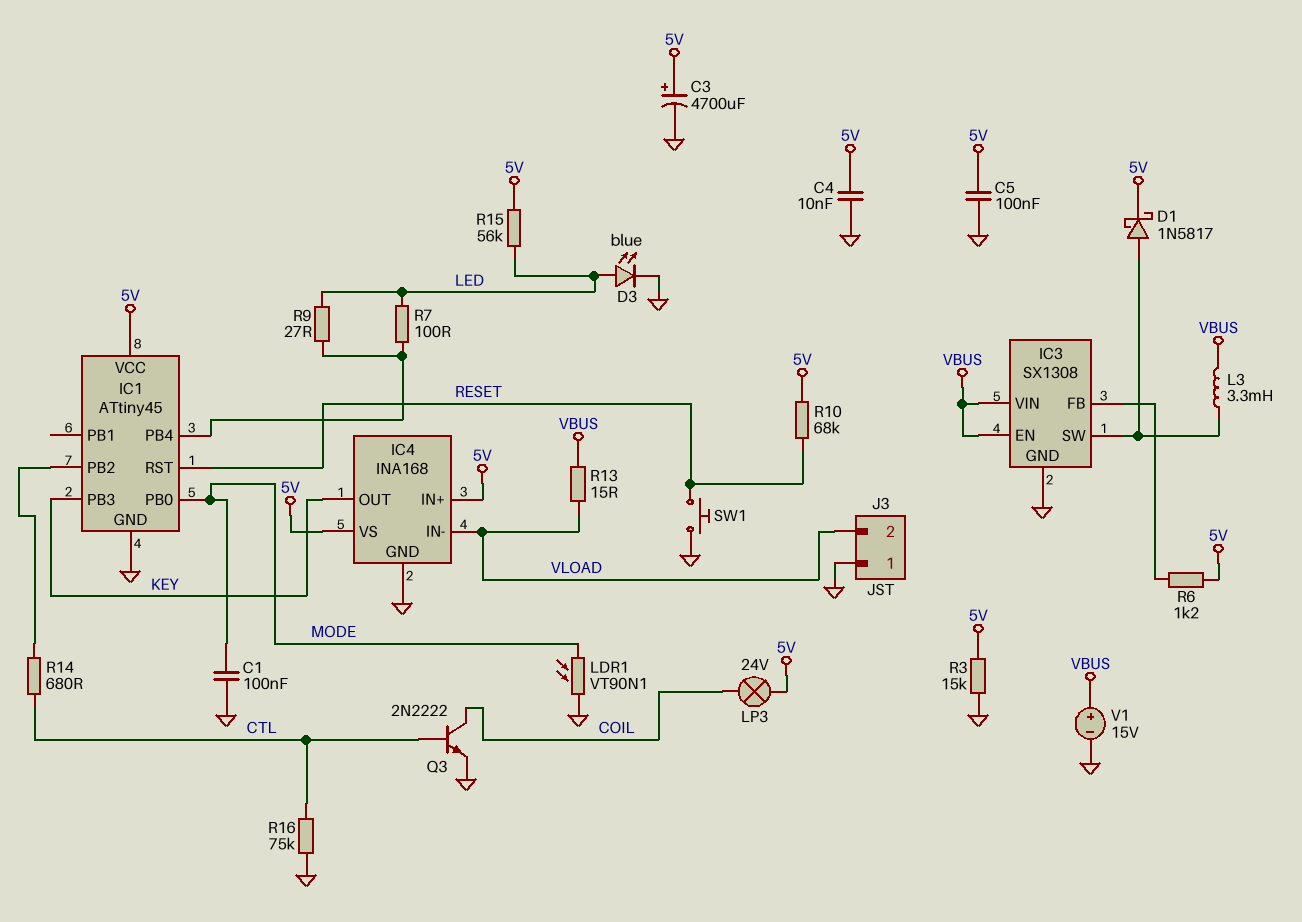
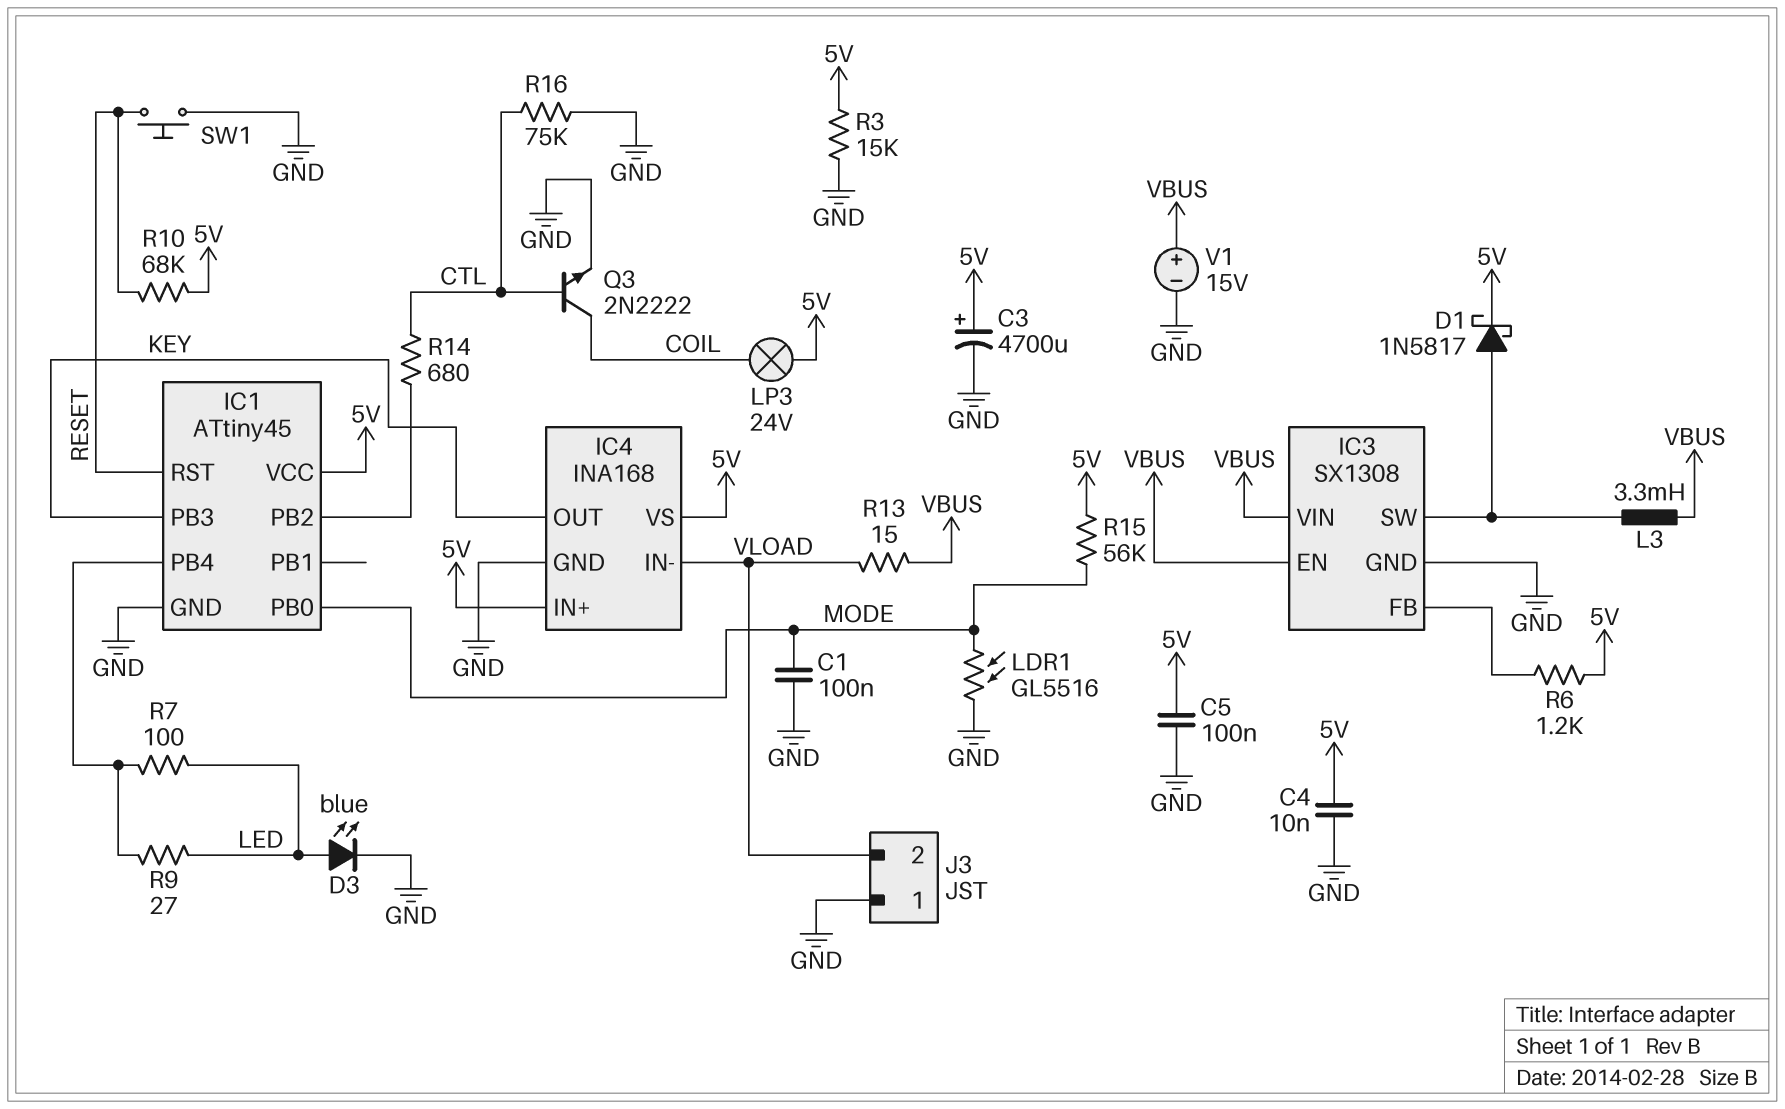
LDR1: VT90N1 (GND, MODE) -> GL5516 (GND, MODE)
R15: 56k (5V, LED) -> 56k (5V, MODE)

